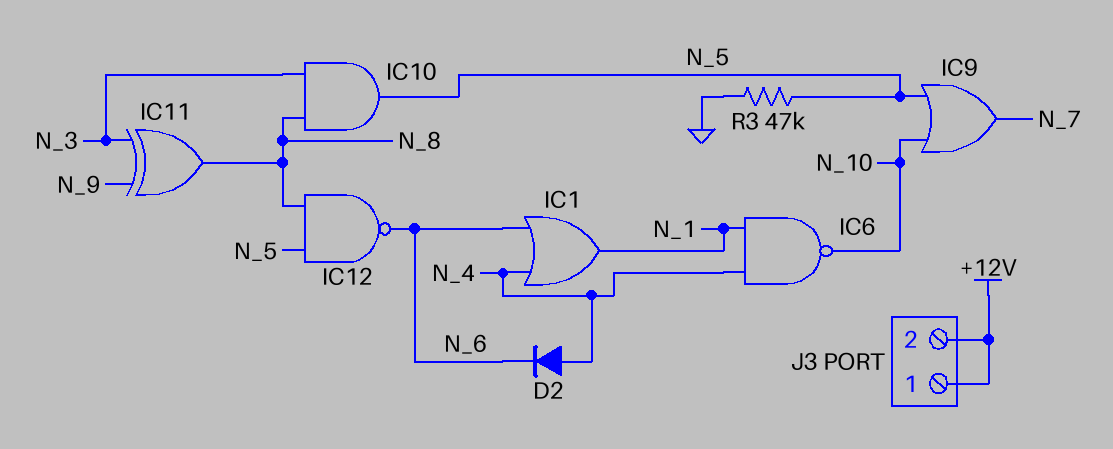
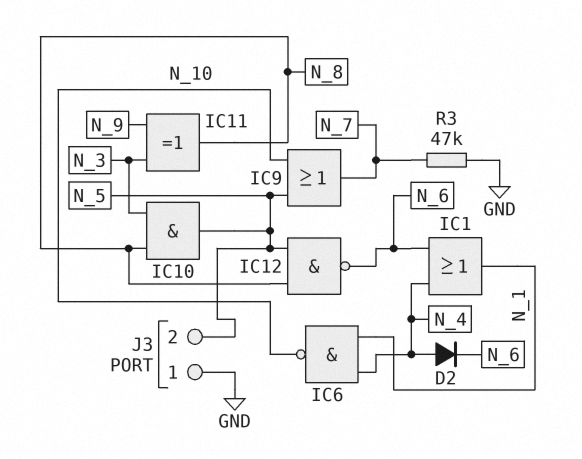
J3 pin 1: +12V -> GND
J3 pin 2: +12V -> N_5
R3: 47k (GND, N_5) -> 47k (GND, N_7)

